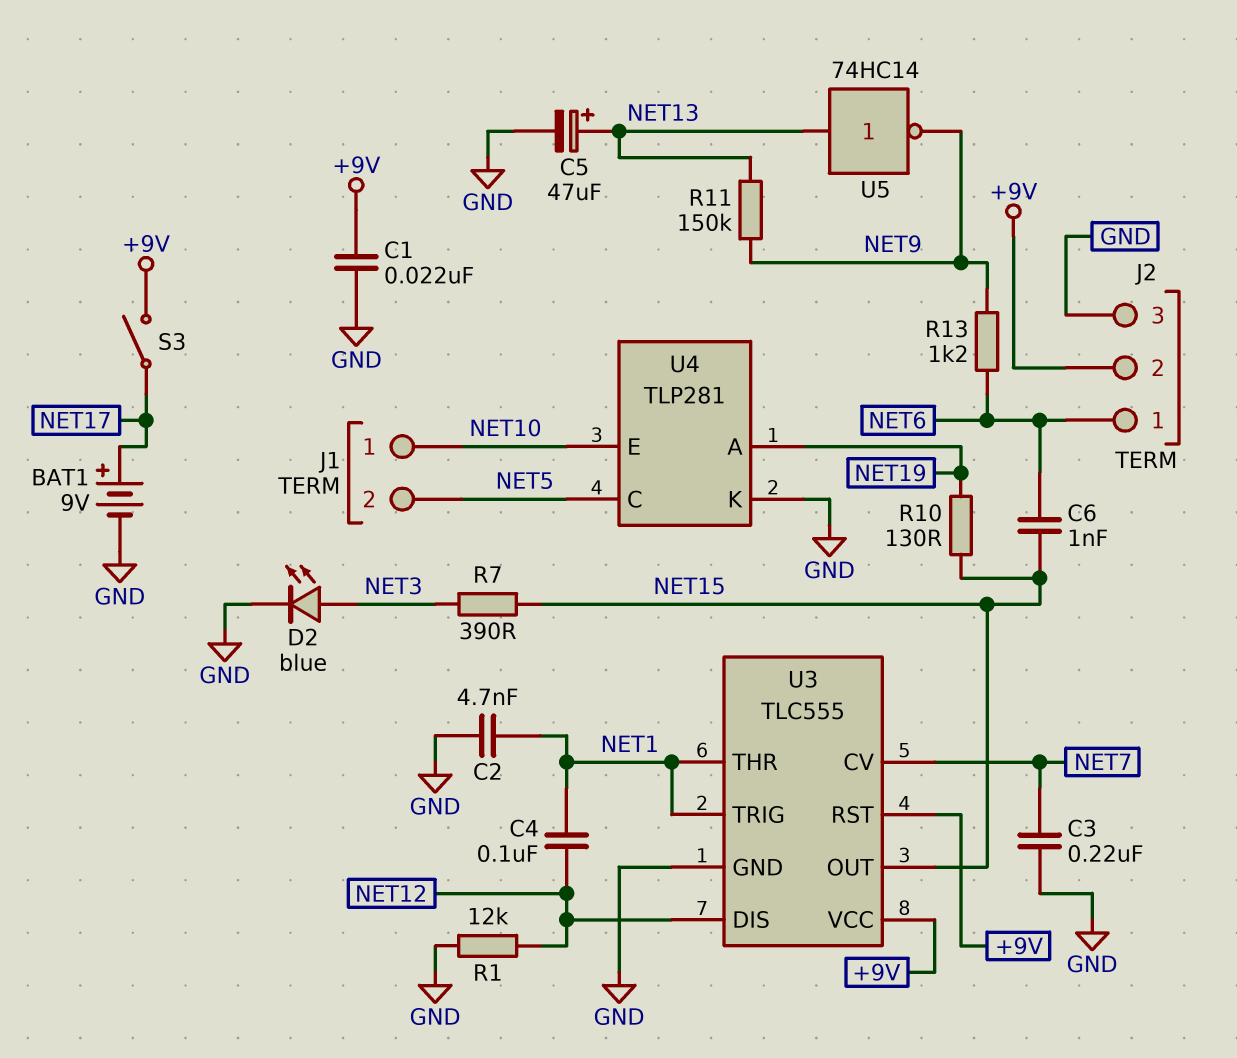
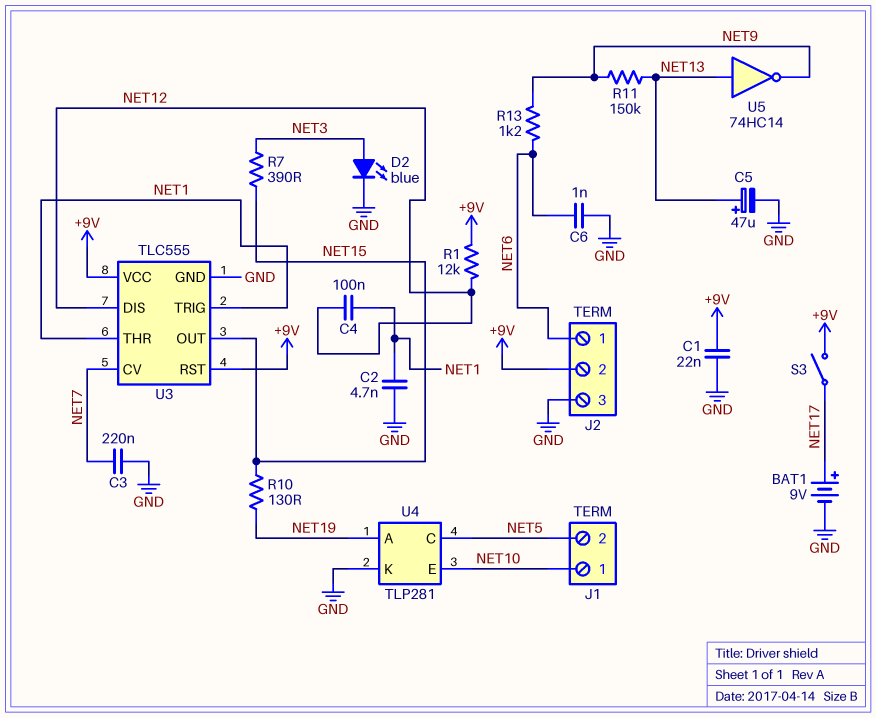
C6: 1nF (NET6, NET15) -> 1nF (GND, NET6)
R1: 12k (GND, NET12) -> 12k (+9V, NET12)

